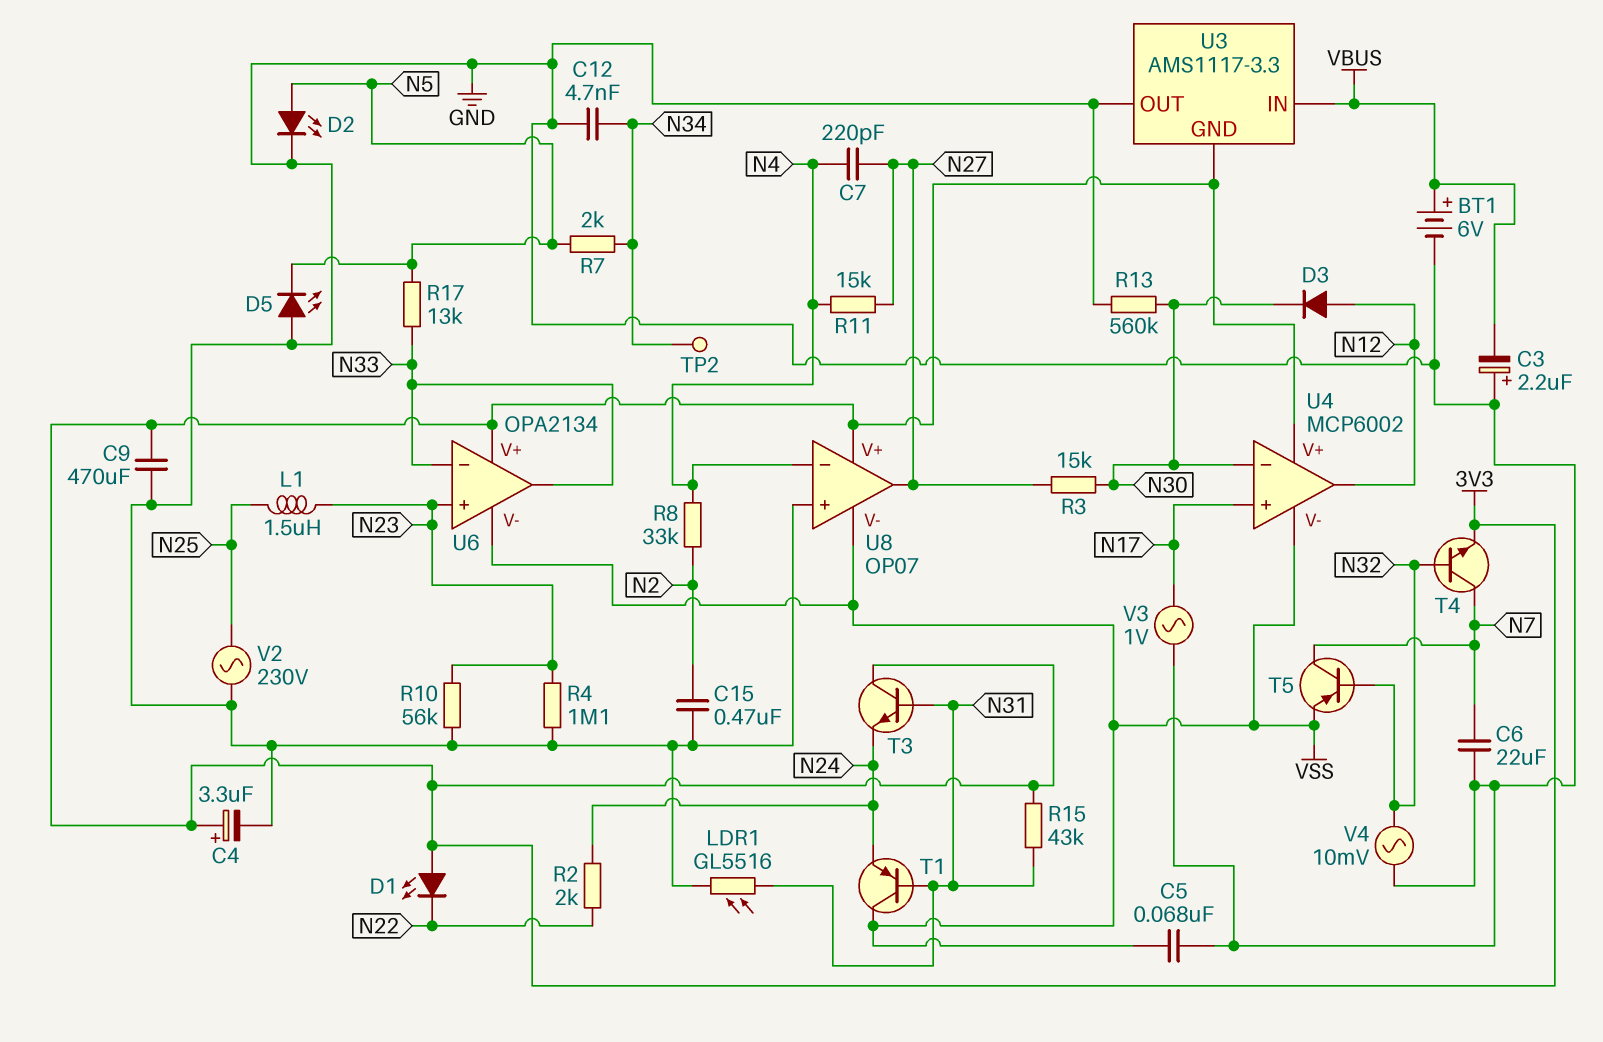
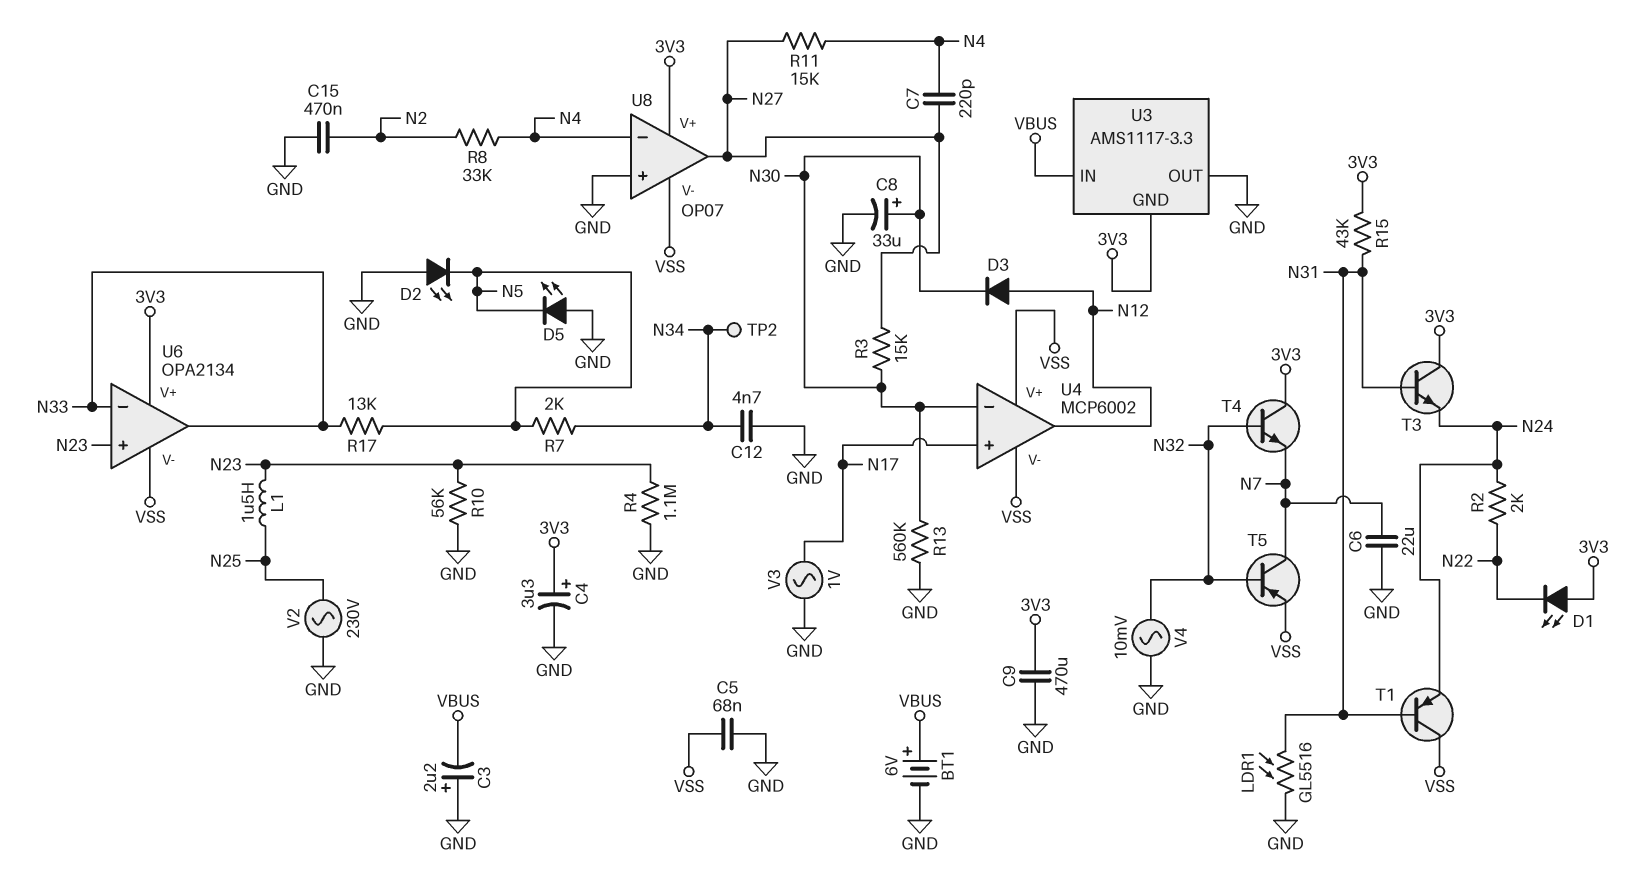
C8: none -> 33uF (plus N30, minus GND)
D2: LED (A N5, K GND) -> LED (A GND, K N5)
T4: NPN (B N32, C N7, E 3V3) -> NPN (B N32, C 3V3, E N7)
U4 pin V+: 3V3 -> VSS

